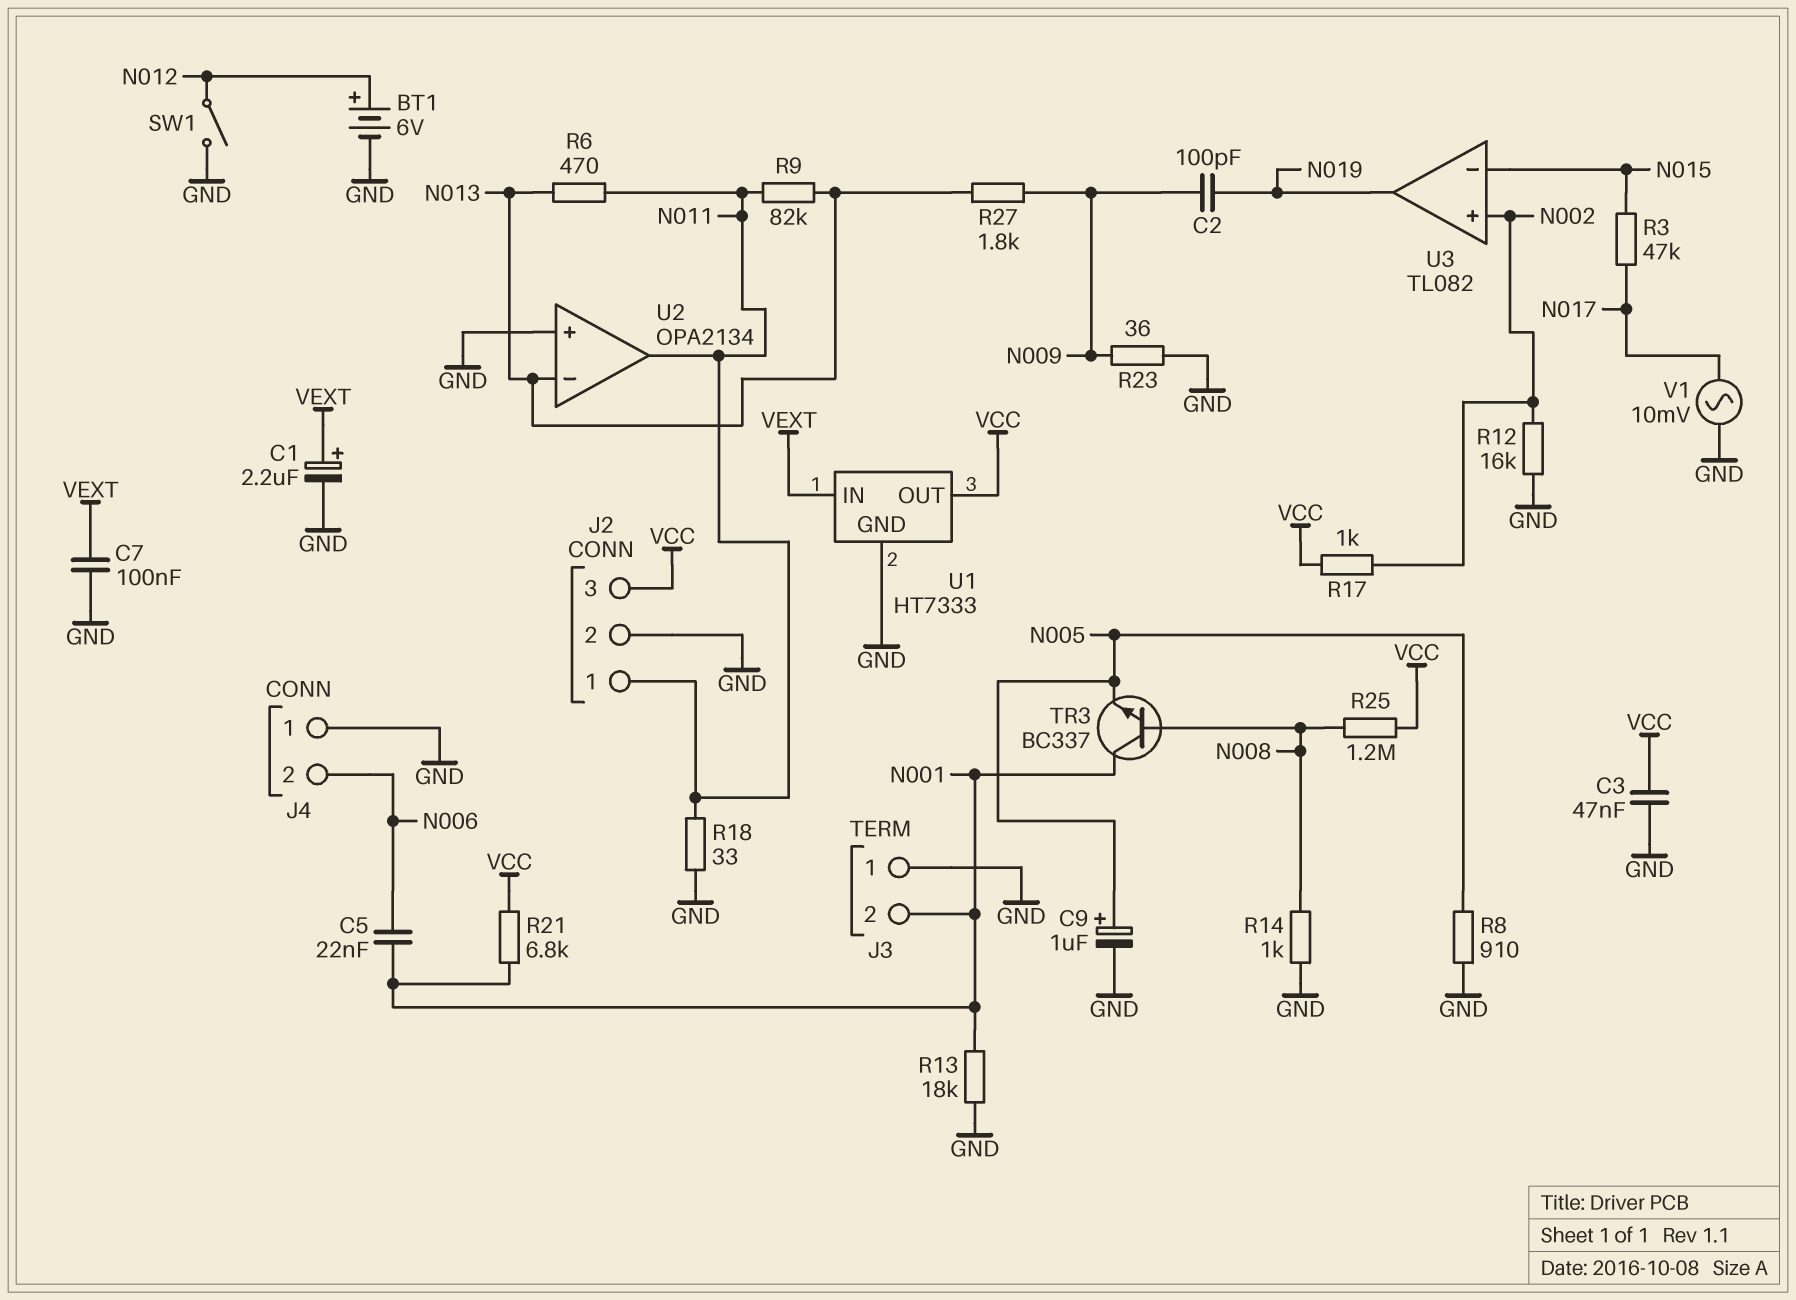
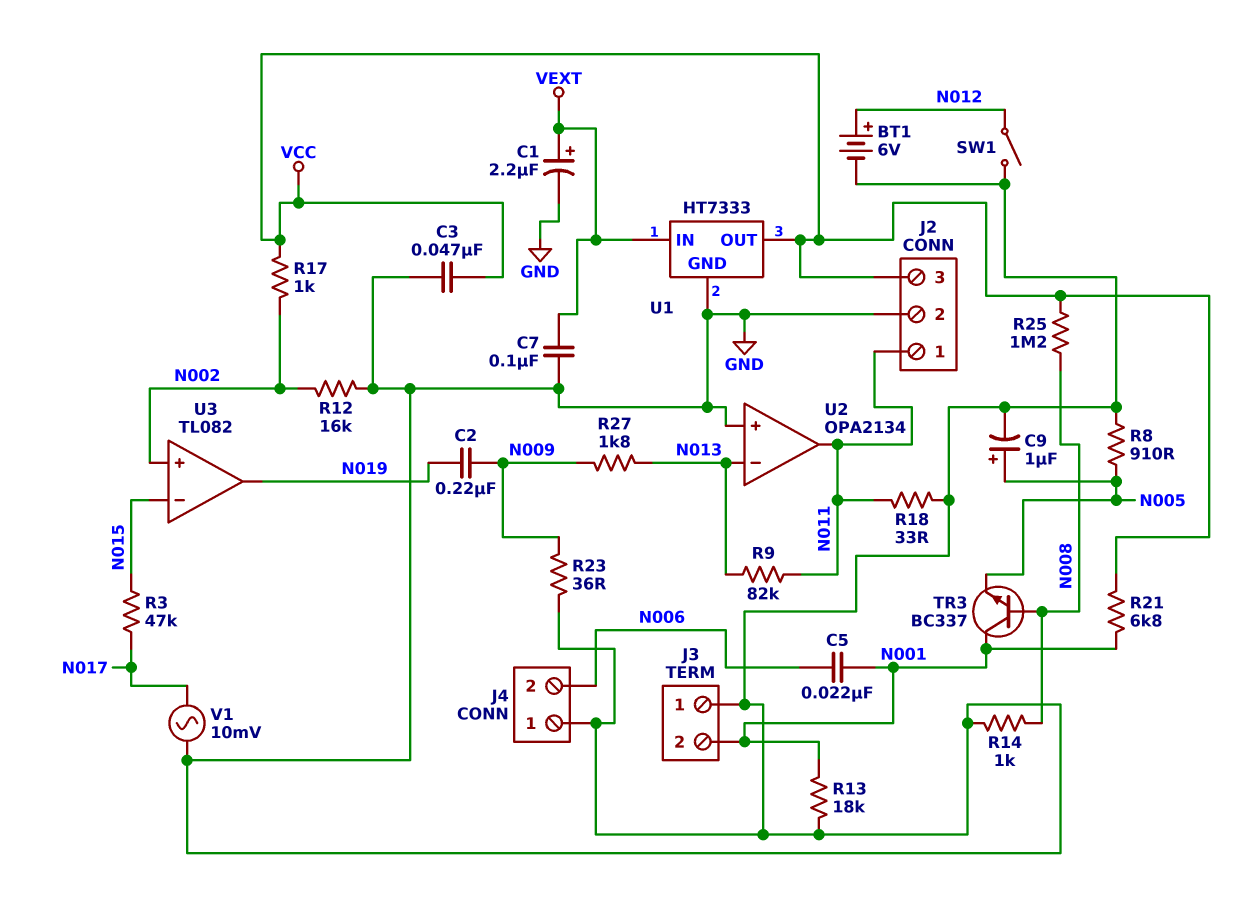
C2: 100pF (N009, N019) -> 220nF (N009, N019)
R6: 470 (N011, N013) -> none

